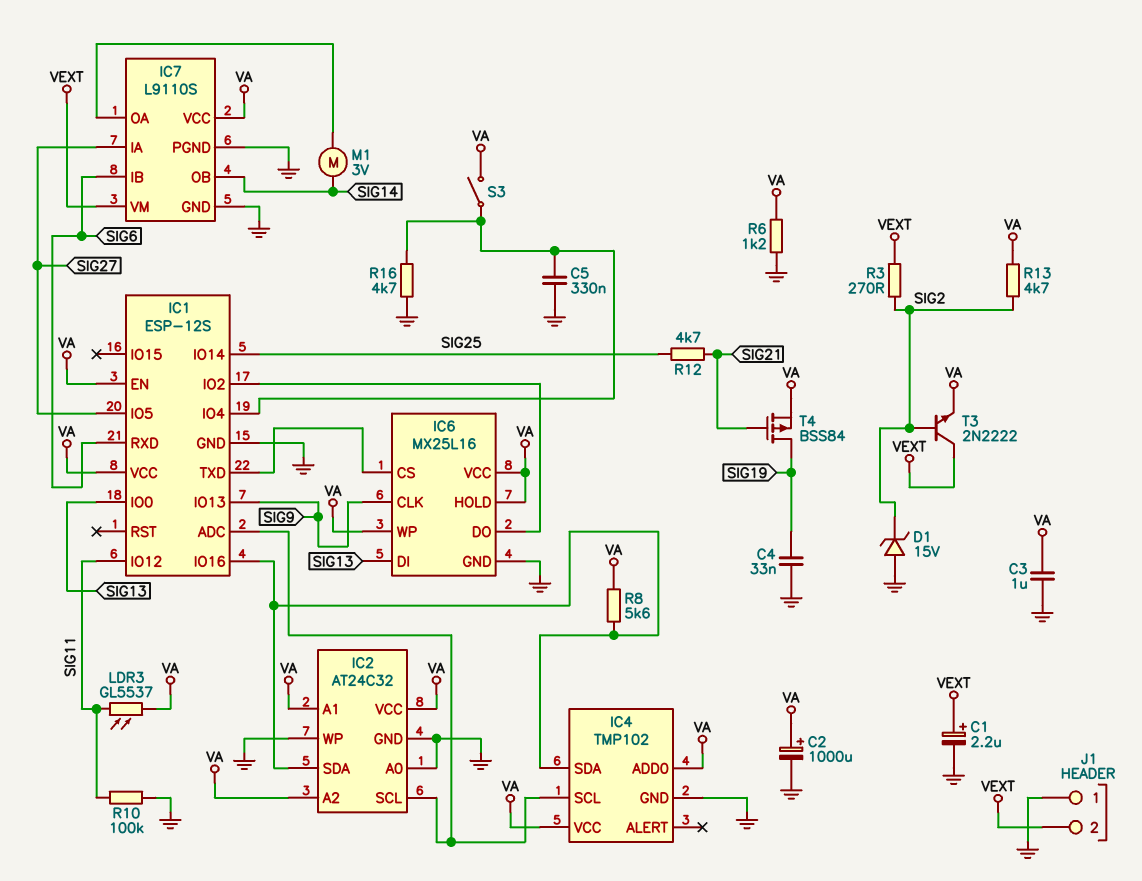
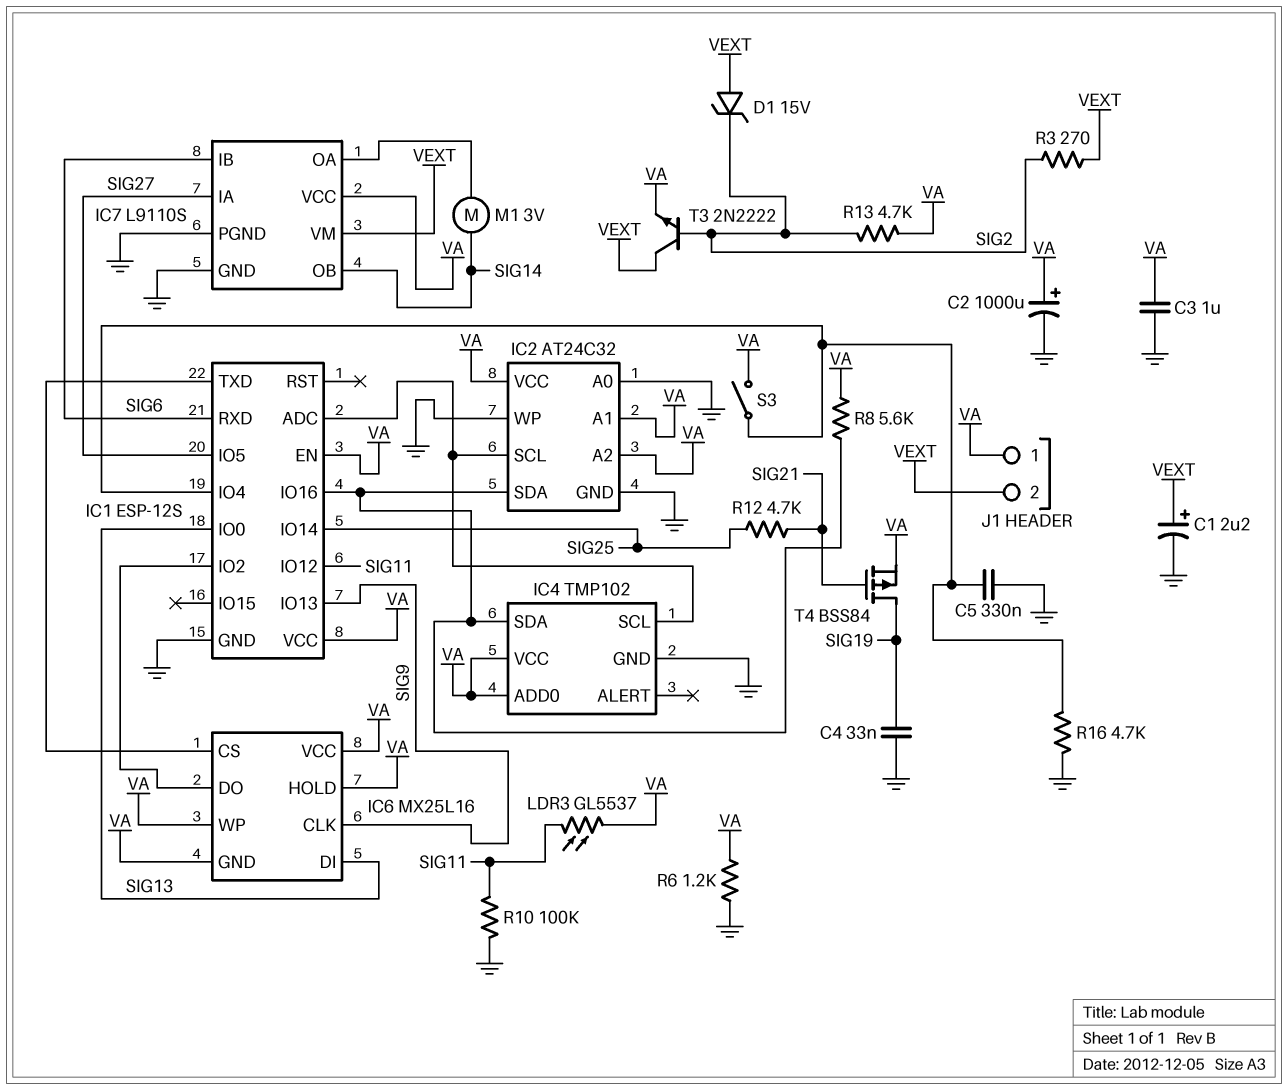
D1: zener 15V (A GND, K SIG2) -> zener 15V (A VEXT, K SIG2)
IC6 pin GND: GND -> VA
J1 pin 1: GND -> VA

